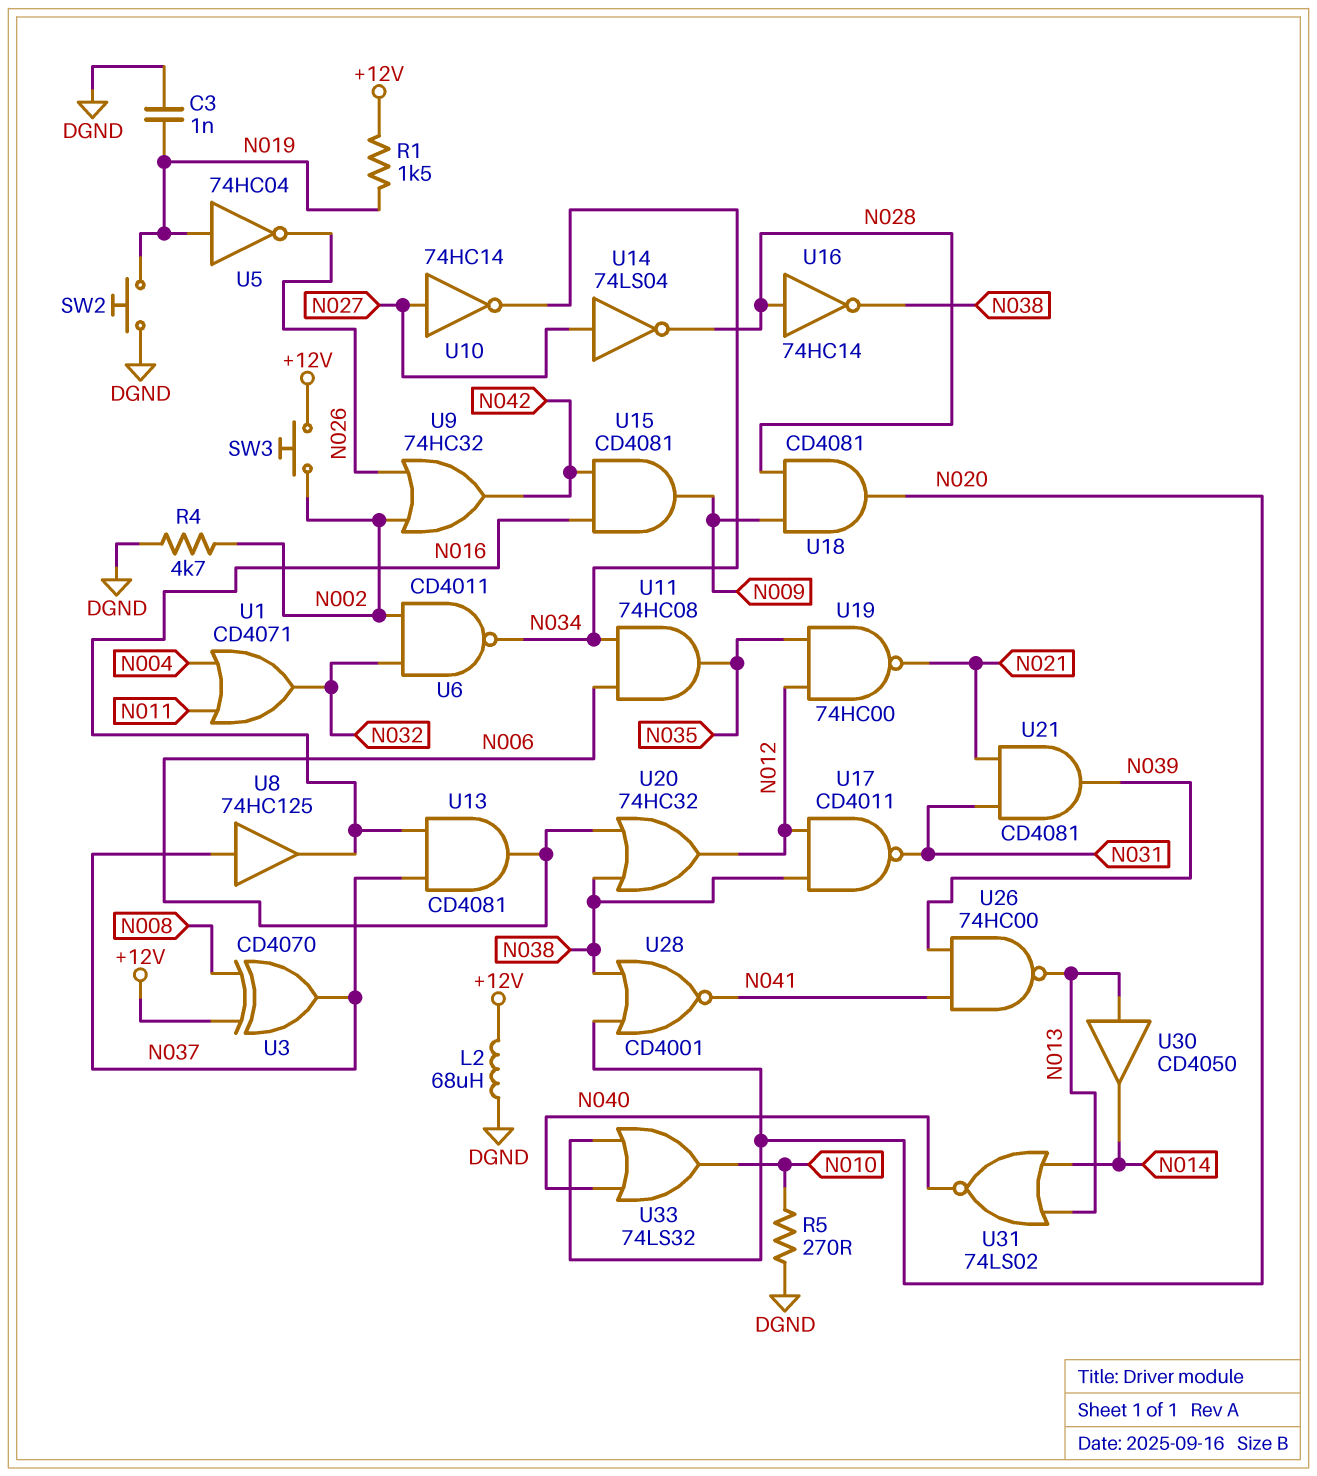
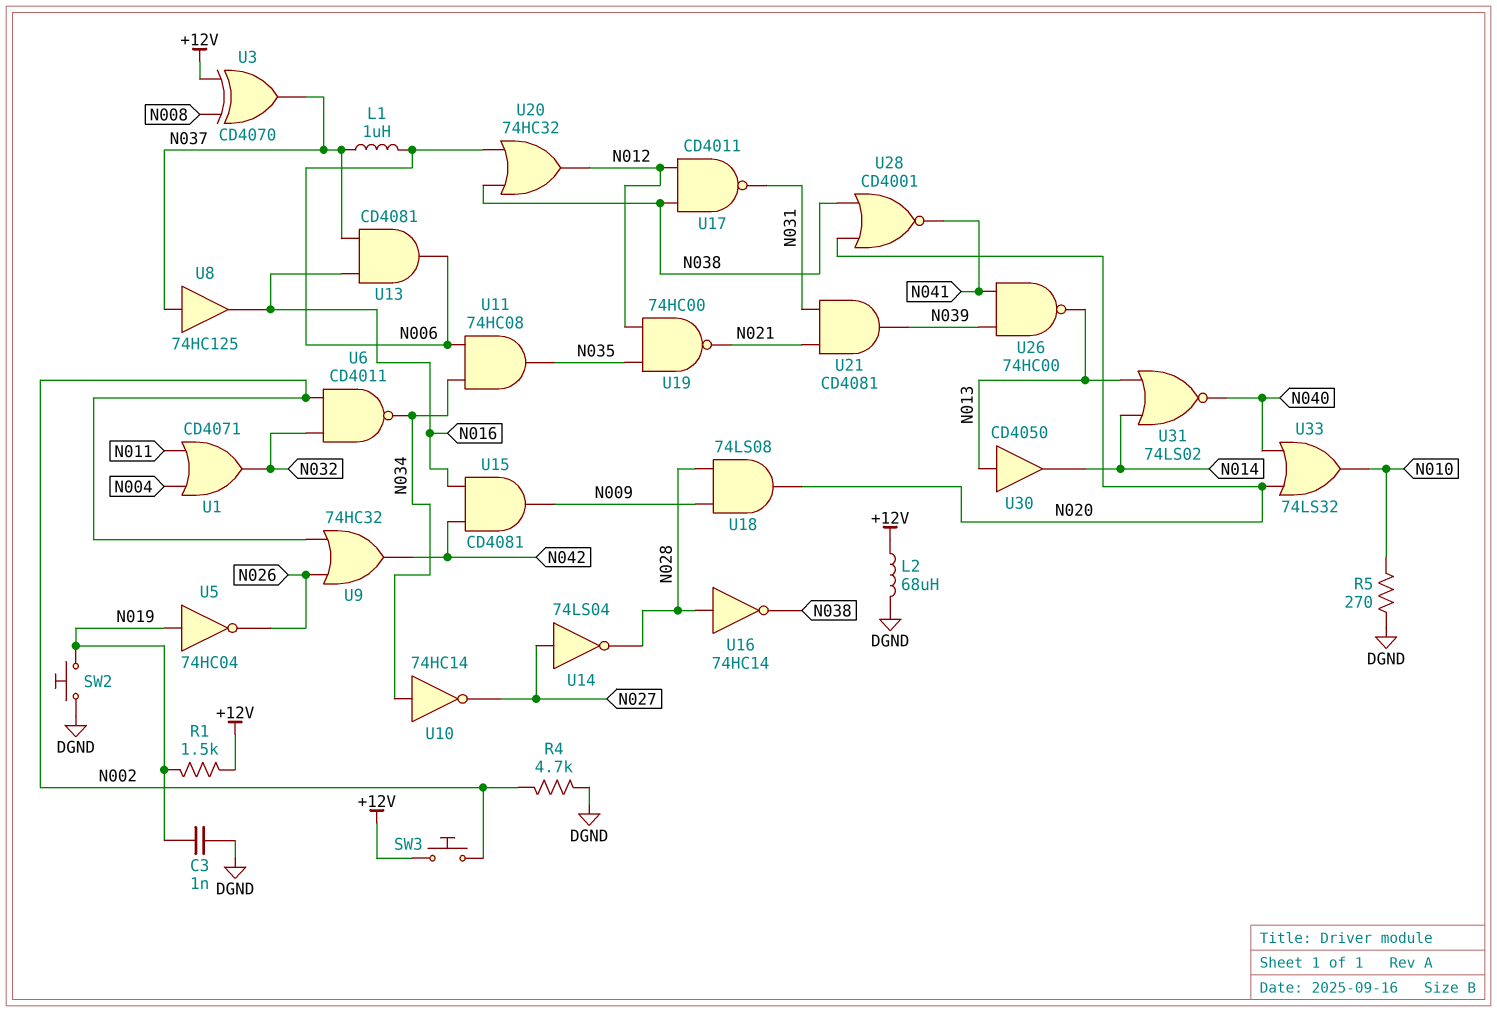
L1: none -> 1uH (N006, N037)
U10: NOT 74HC14 (in N027, out N034) -> NOT 74HC14 (in N034, out N027)
U18: AND CD4081 (in N009, in N028, out N020) -> AND 74LS08 (in N009, in N028, out N020)

